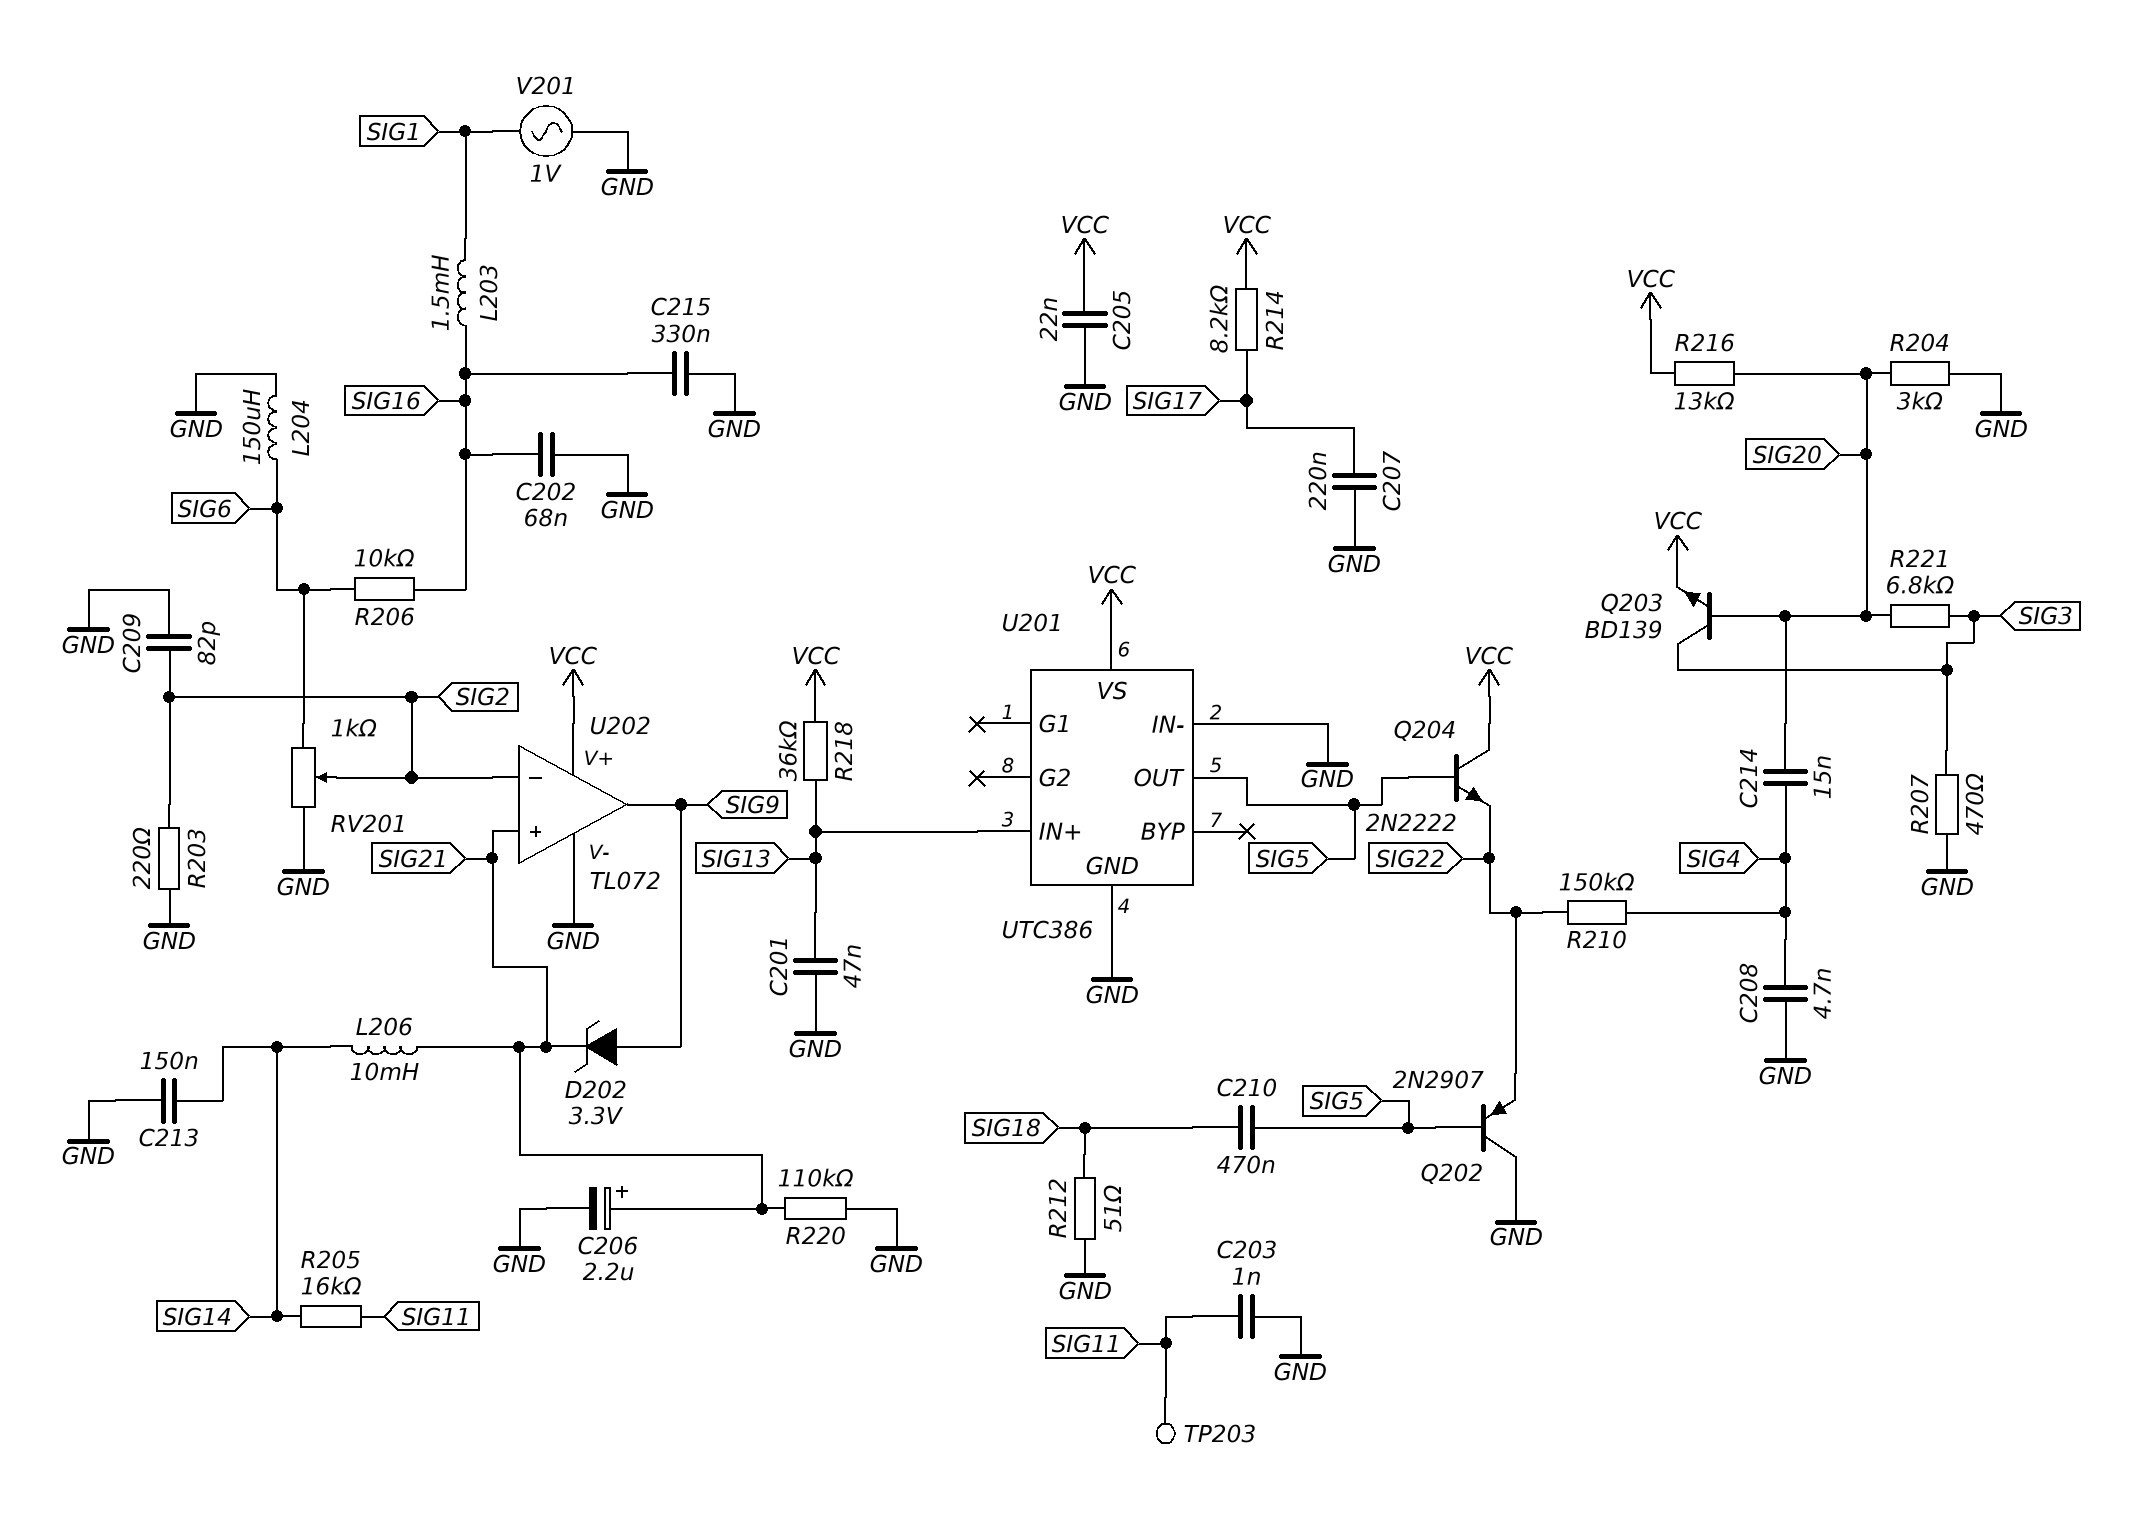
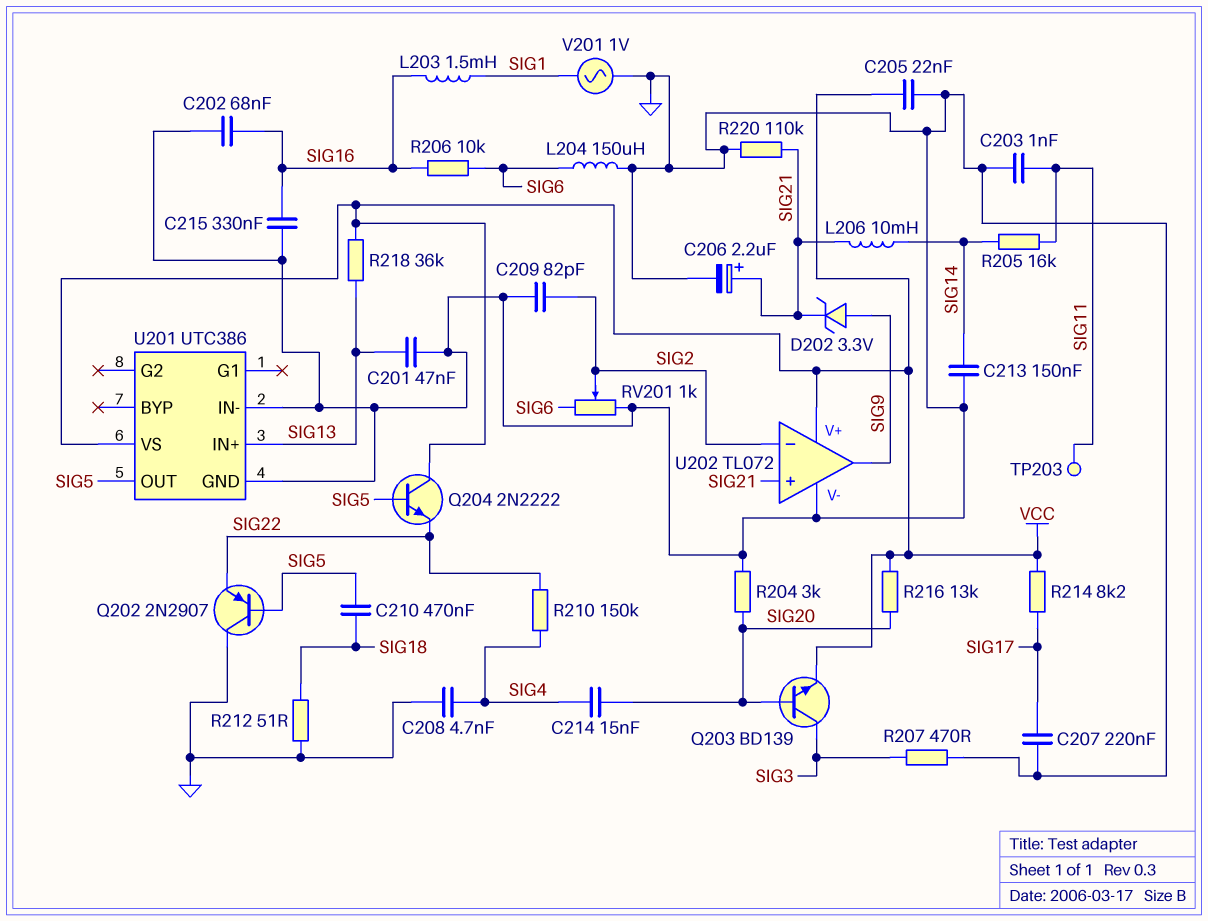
R203: 220 (GND, SIG2) -> none
R221: 6.8k (SIG3, SIG20) -> none

